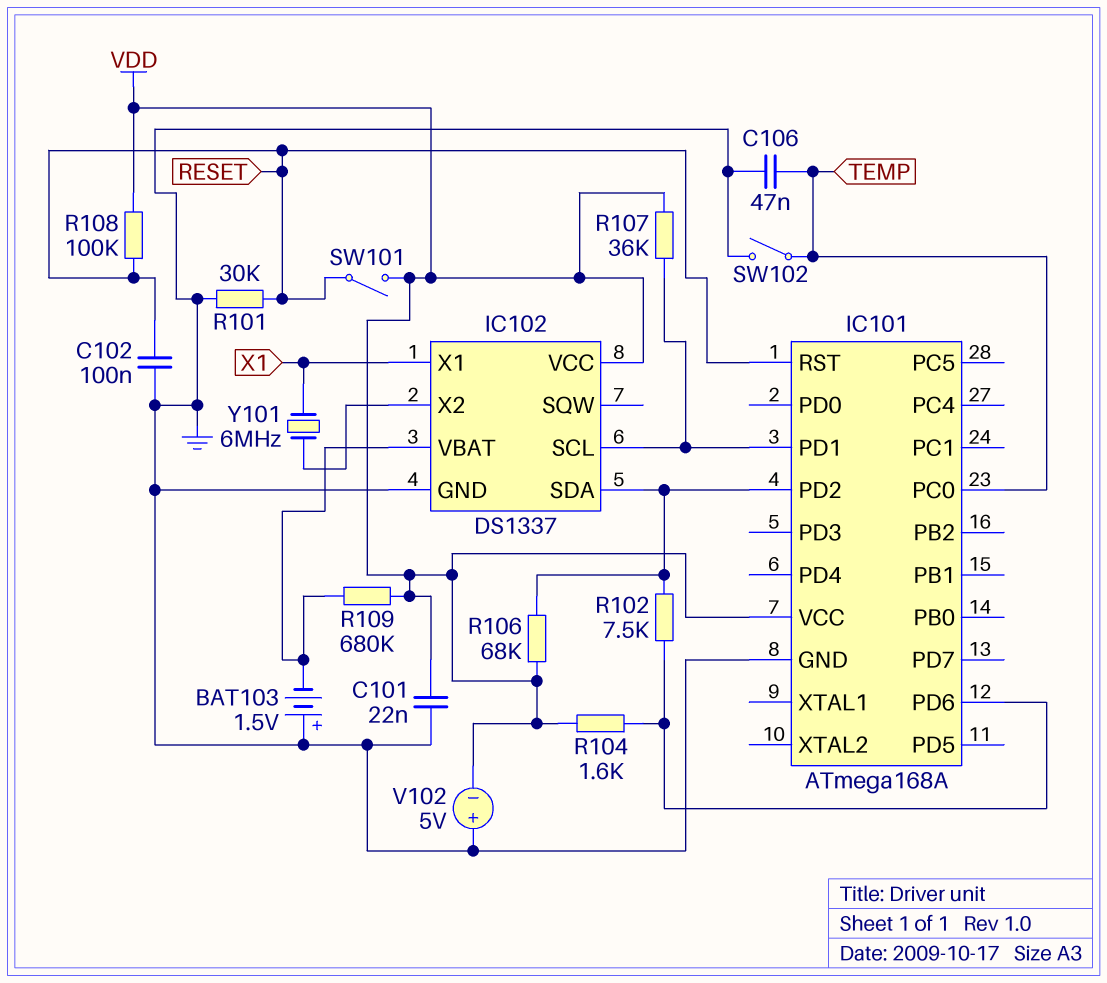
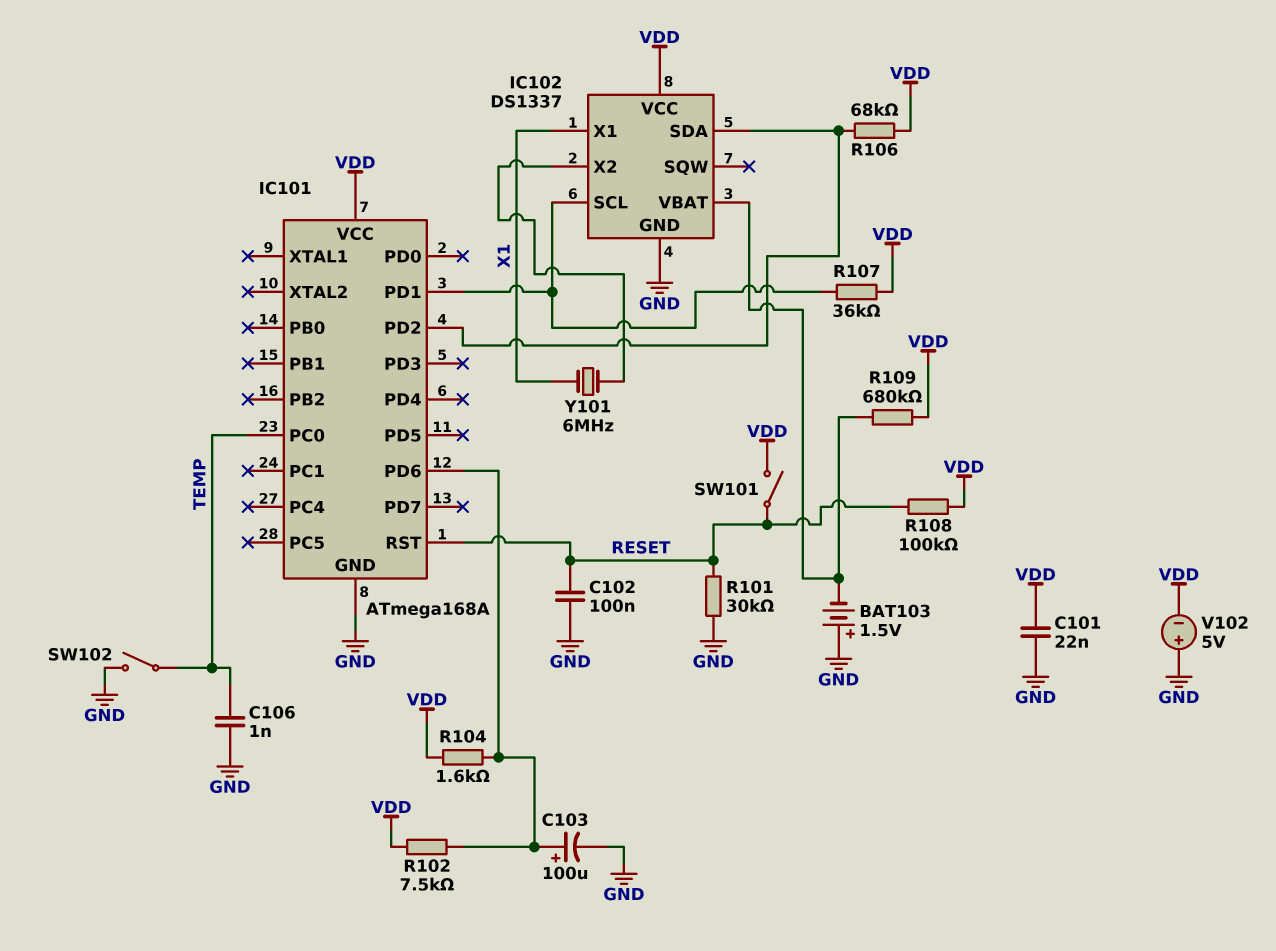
C103: none -> 100uF (plus IC101/PD6, minus GND)
C106: 47nF (GND, TEMP) -> 1nF (GND, TEMP)
R102: 7.5k (IC101/PD2, IC101/PD6) -> 7.5k (IC101/PD6, VDD)

